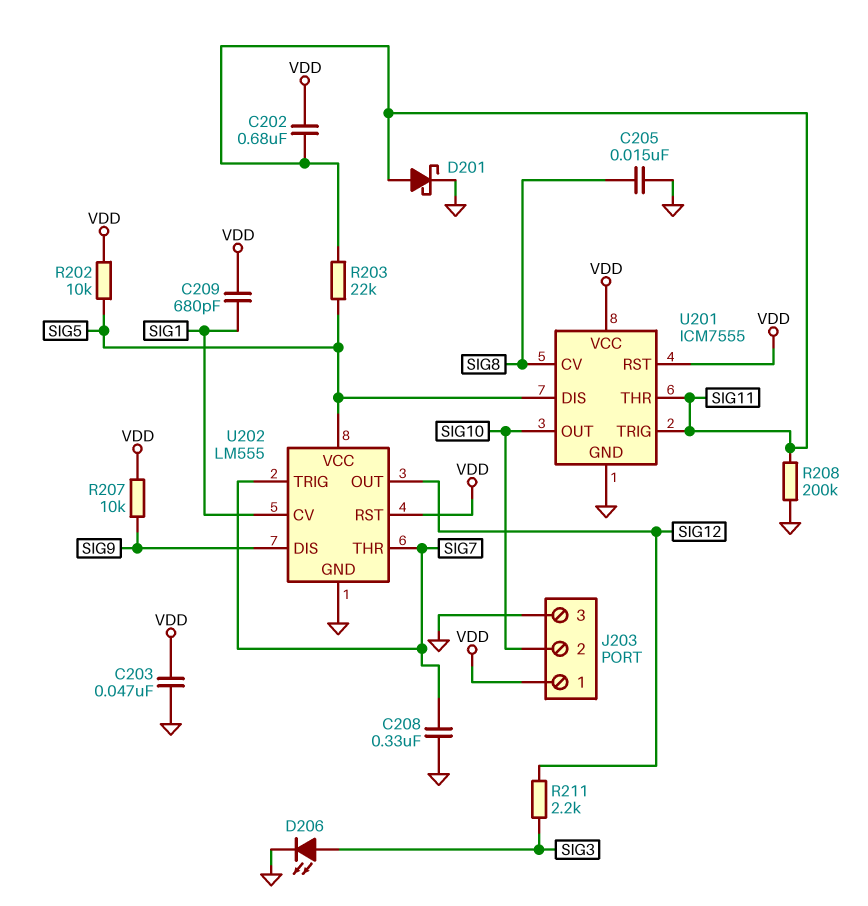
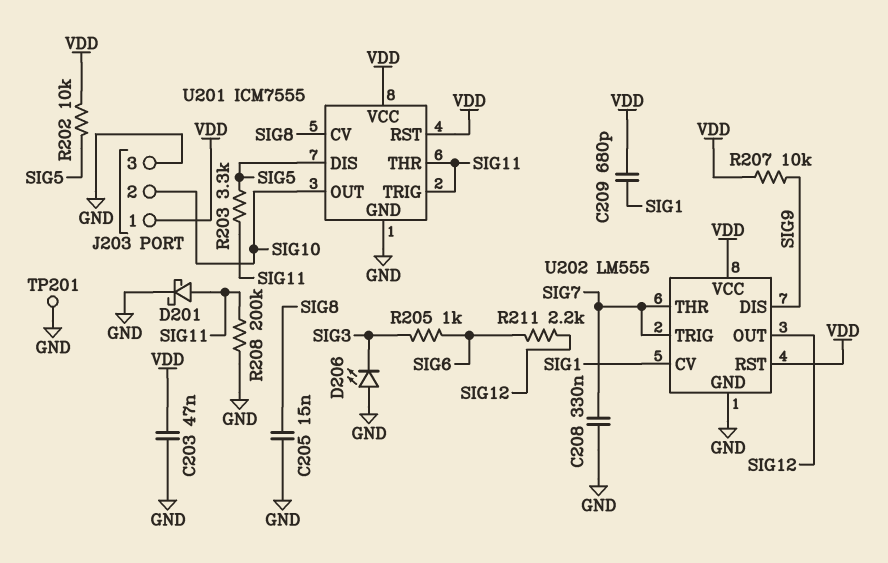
C202: 680nF (SIG11, VDD) -> none
D206: LED (A SIG3, K GND) -> LED (A GND, K SIG3)
R203: 22k (SIG5, SIG11) -> 3.3k (SIG5, SIG11)
R205: none -> 1k (SIG3, SIG6)
R211: 2.2k (SIG3, SIG12) -> 2.2k (SIG6, SIG12)
TP201: none -> test point (GND)
U202 pin VCC: SIG5 -> VDD

